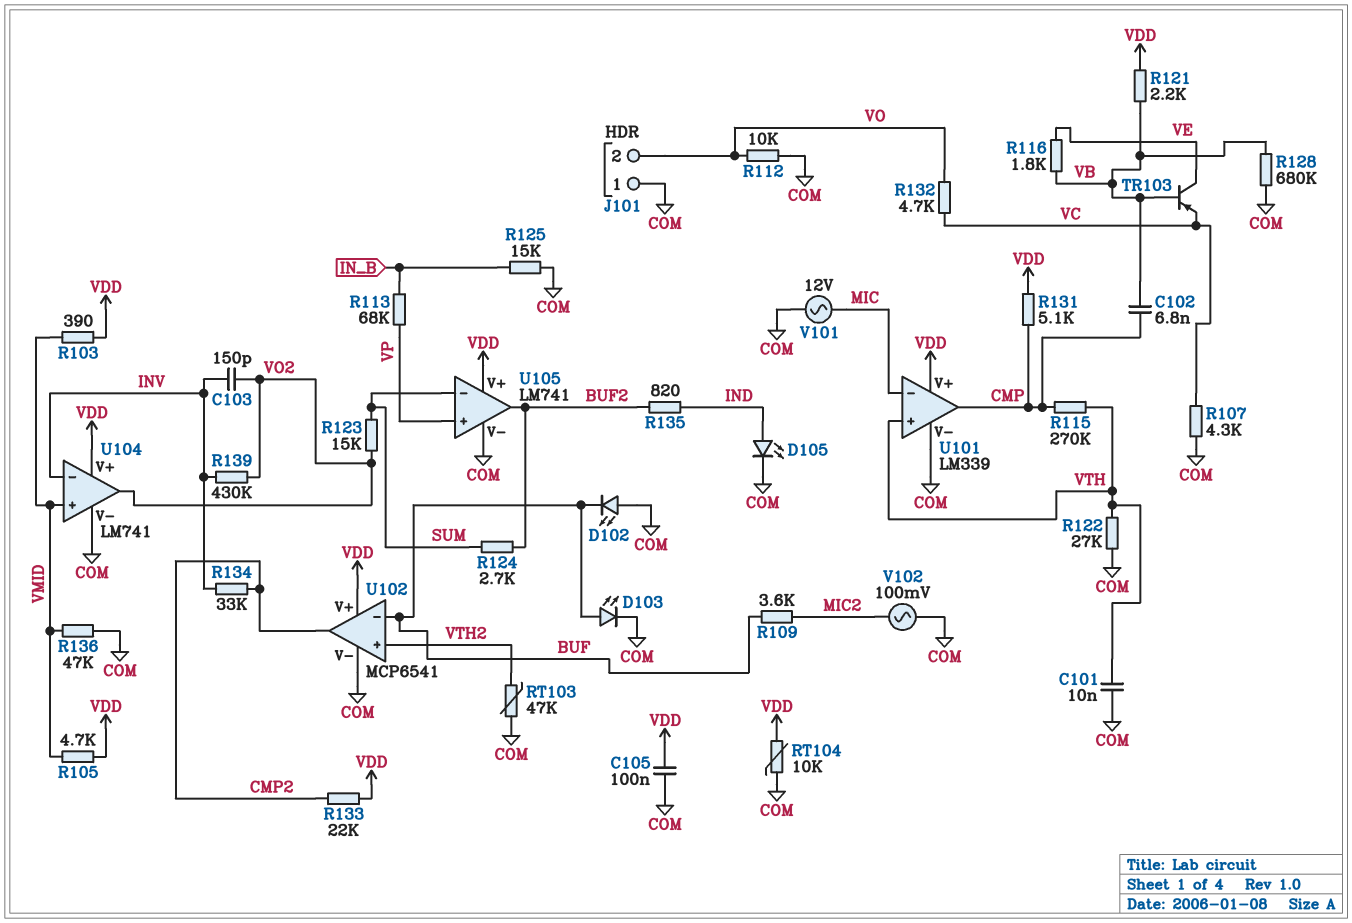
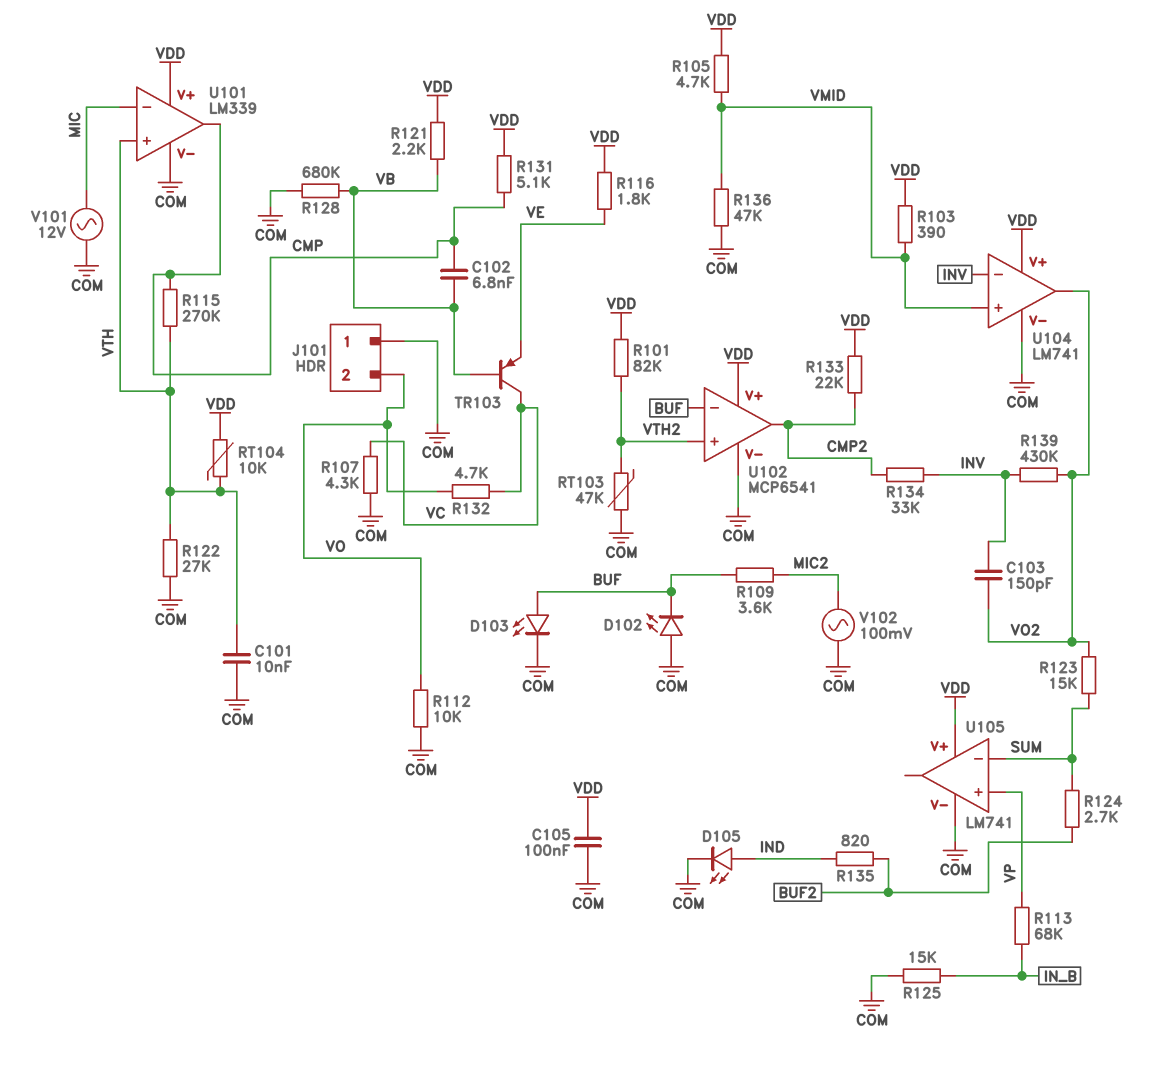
R101: none -> 82k (VDD, VTH2)
R116: 1.8k (VB, VE) -> 1.8k (VDD, VE)
RT104: 10k (COM, VDD) -> 10k (VDD, VTH)
TR103: PNP (B VB, C VE, E VC) -> PNP (B VB, C VC, E VE)
U105 pin out: BUF2 -> none

